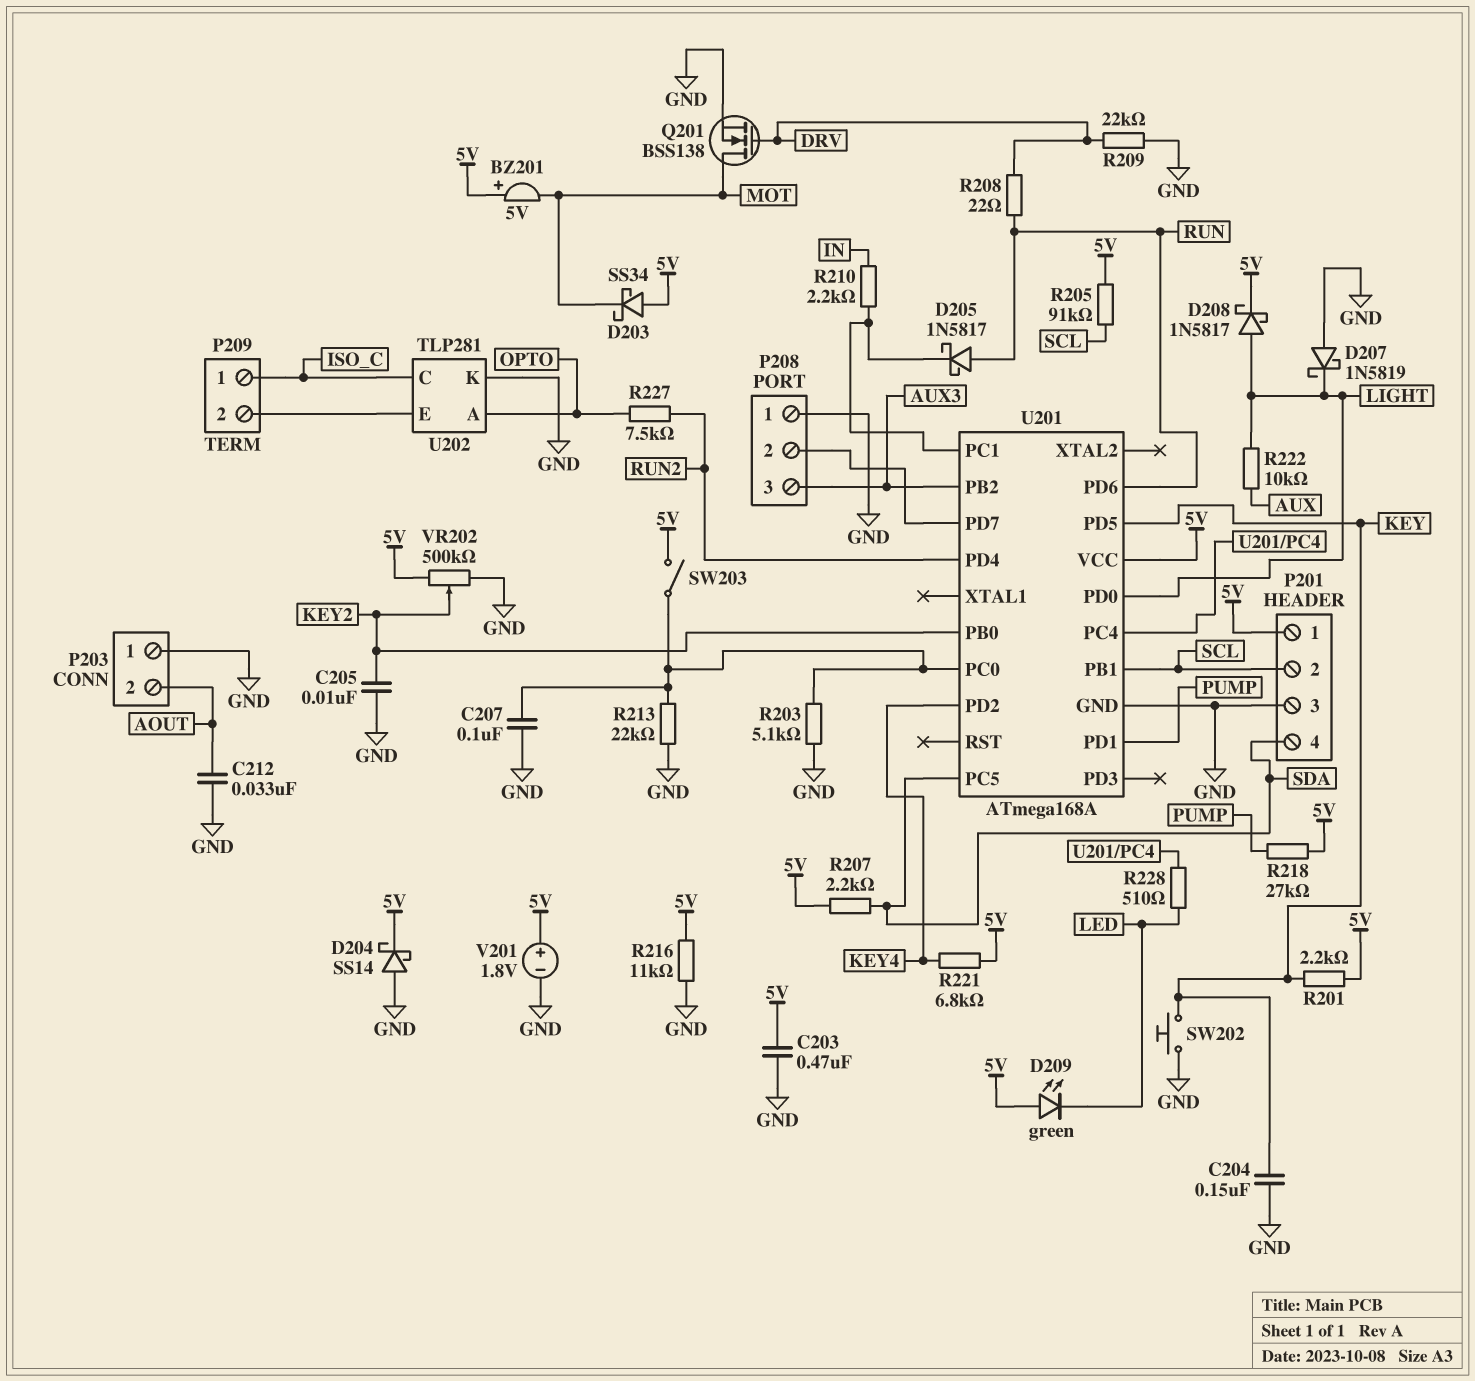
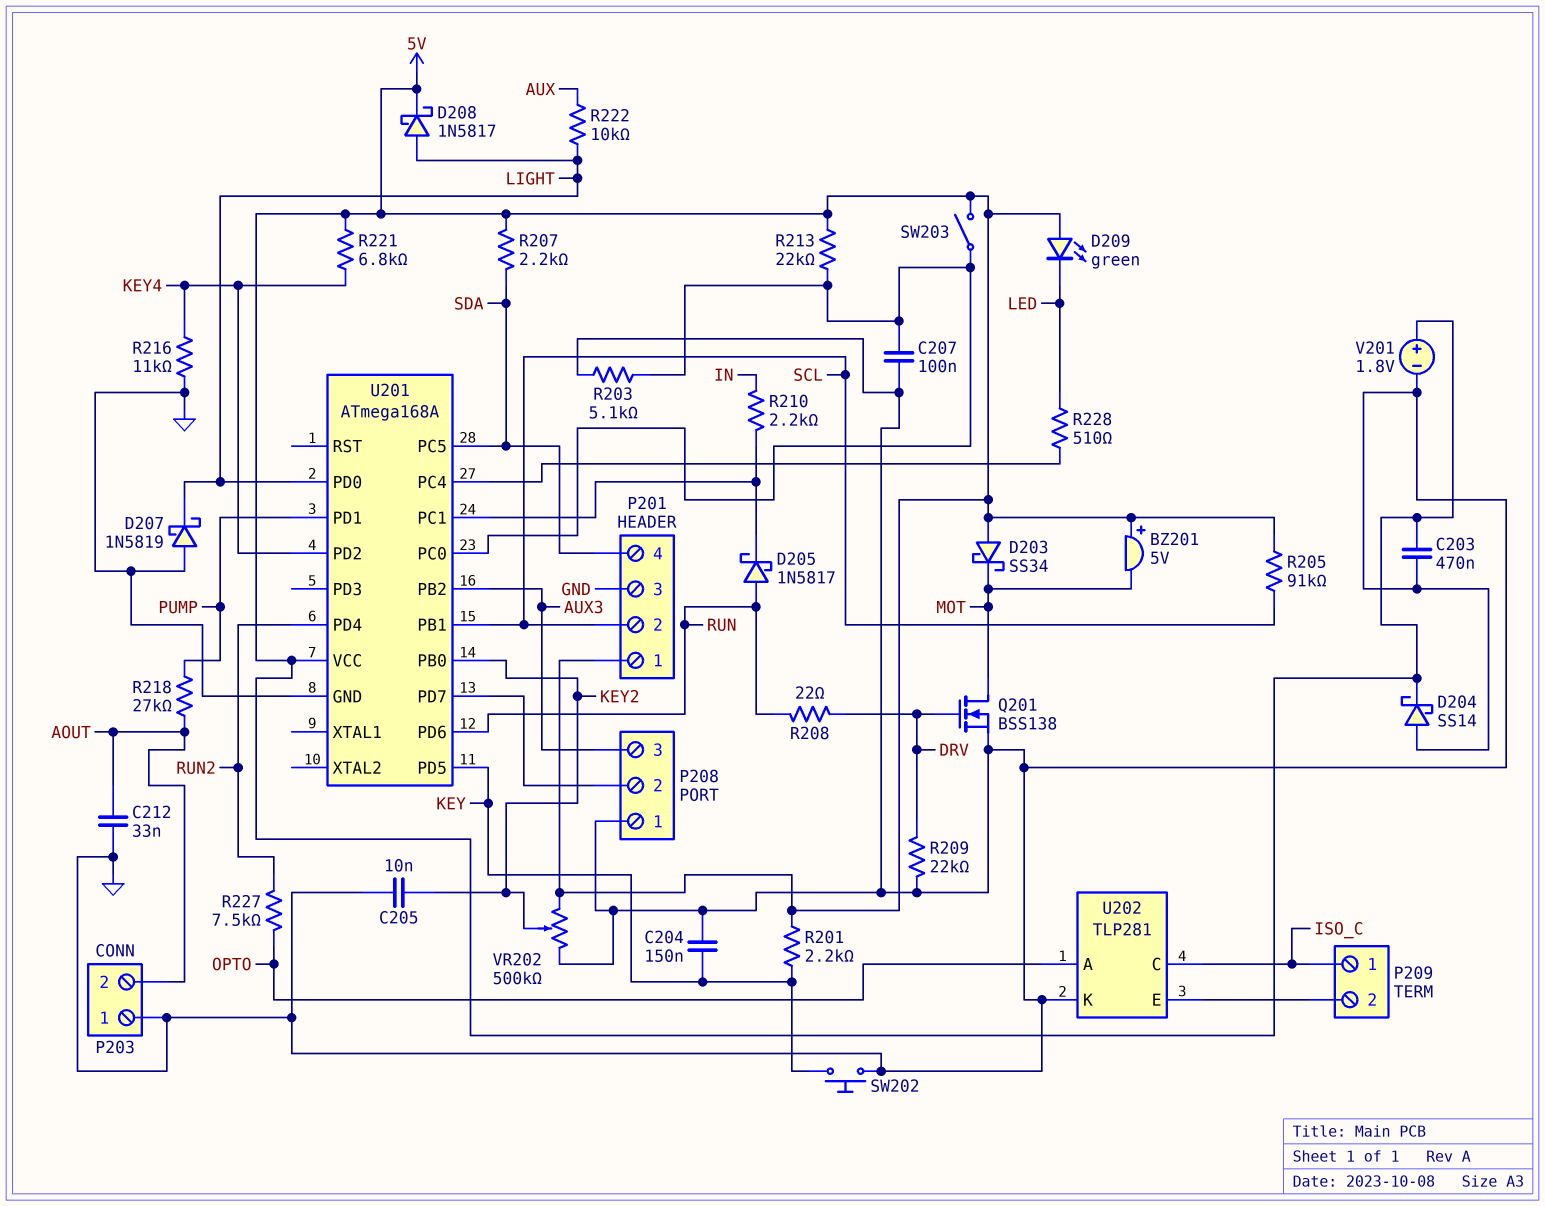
R213: 22k (GND, U201/PC0) -> 22k (5V, U201/PC0)
R216: 11k (5V, GND) -> 11k (GND, KEY4)
R218: 27k (5V, PUMP) -> 27k (AOUT, PUMP)

